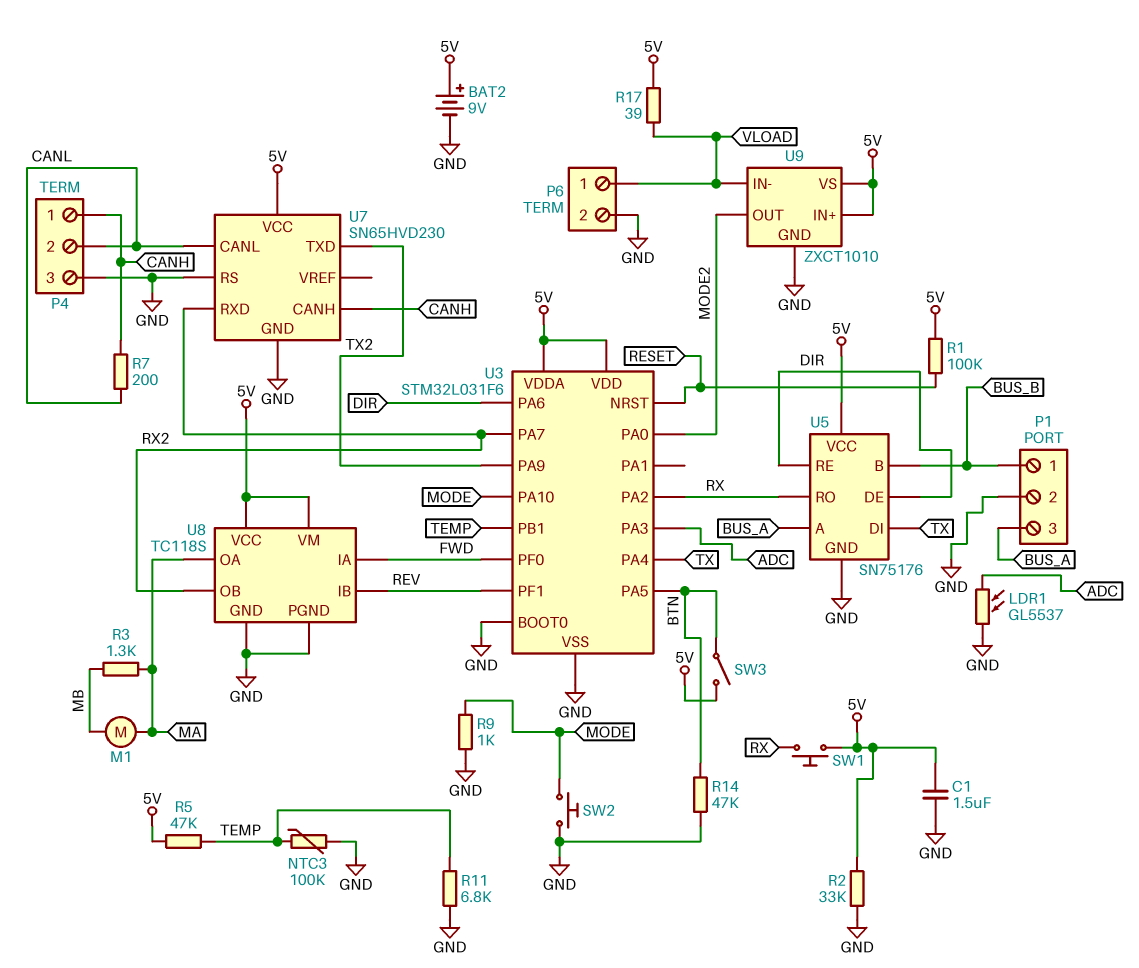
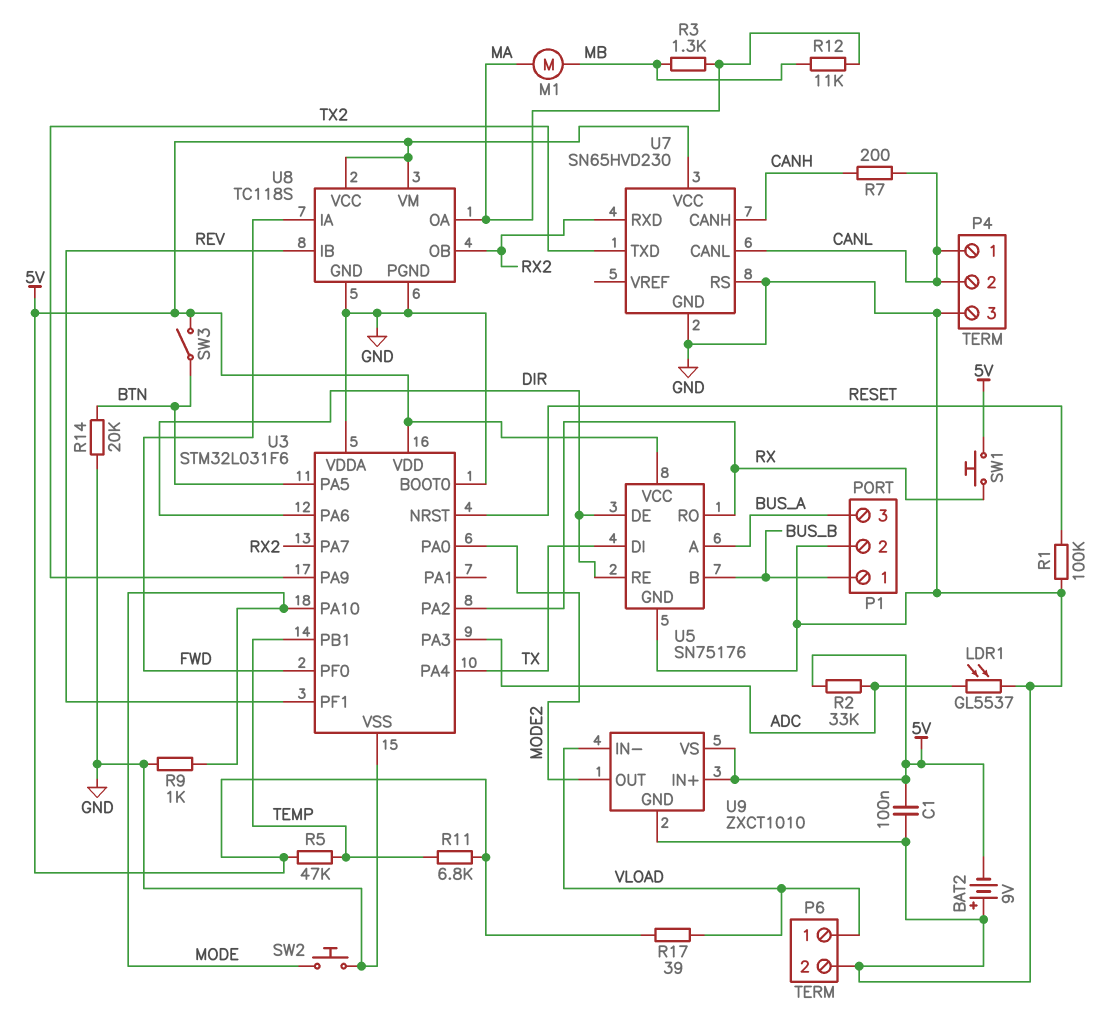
BAT2: 9V (plus 5V, minus GND) -> 9V (plus GND, minus 5V)
C1: 1.5uF (5V, GND) -> 100nF (5V, GND)
NTC3: 100k (GND, TEMP) -> none
P4 pin 1: CANH -> CANL
R1: 100k (5V, RESET) -> 100k (GND, RESET)
R2: 33k (5V, GND) -> 33k (5V, ADC)
R11: 6.8k (GND, TEMP) -> 6.8k (5V, TEMP)
R12: none -> 11k (MA, MB)
R14: 47k (BTN, GND) -> 20k (BTN, GND)
U3 pin VDDA: 5V -> GND

